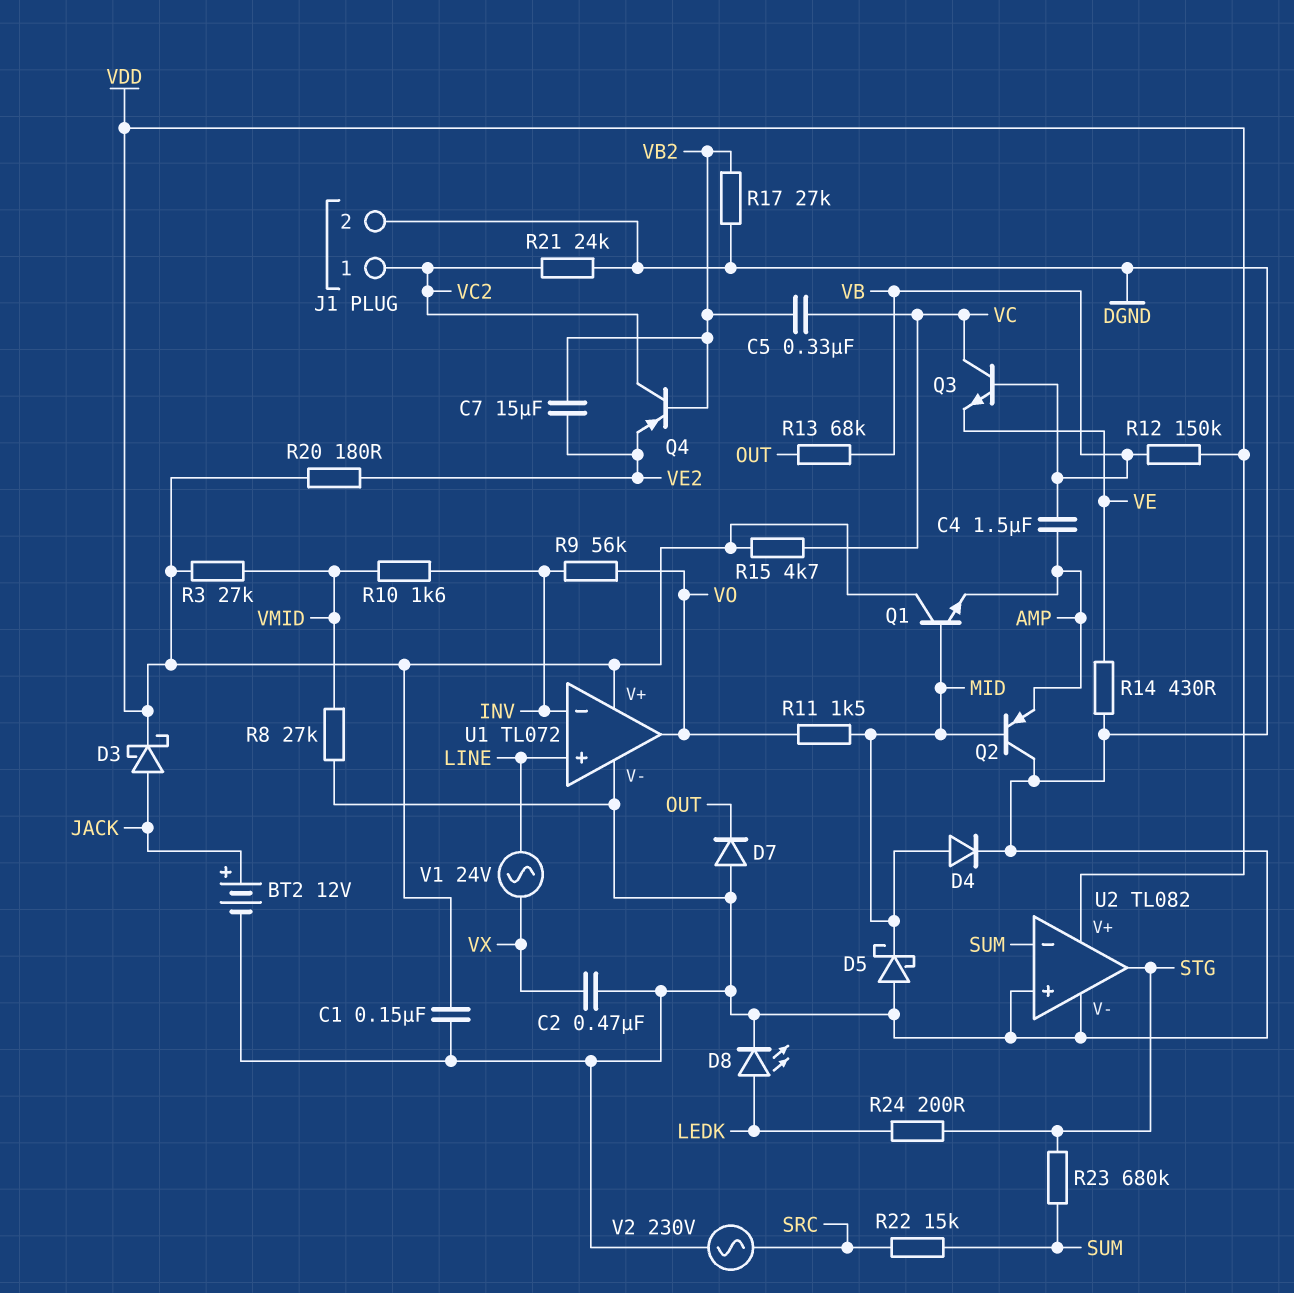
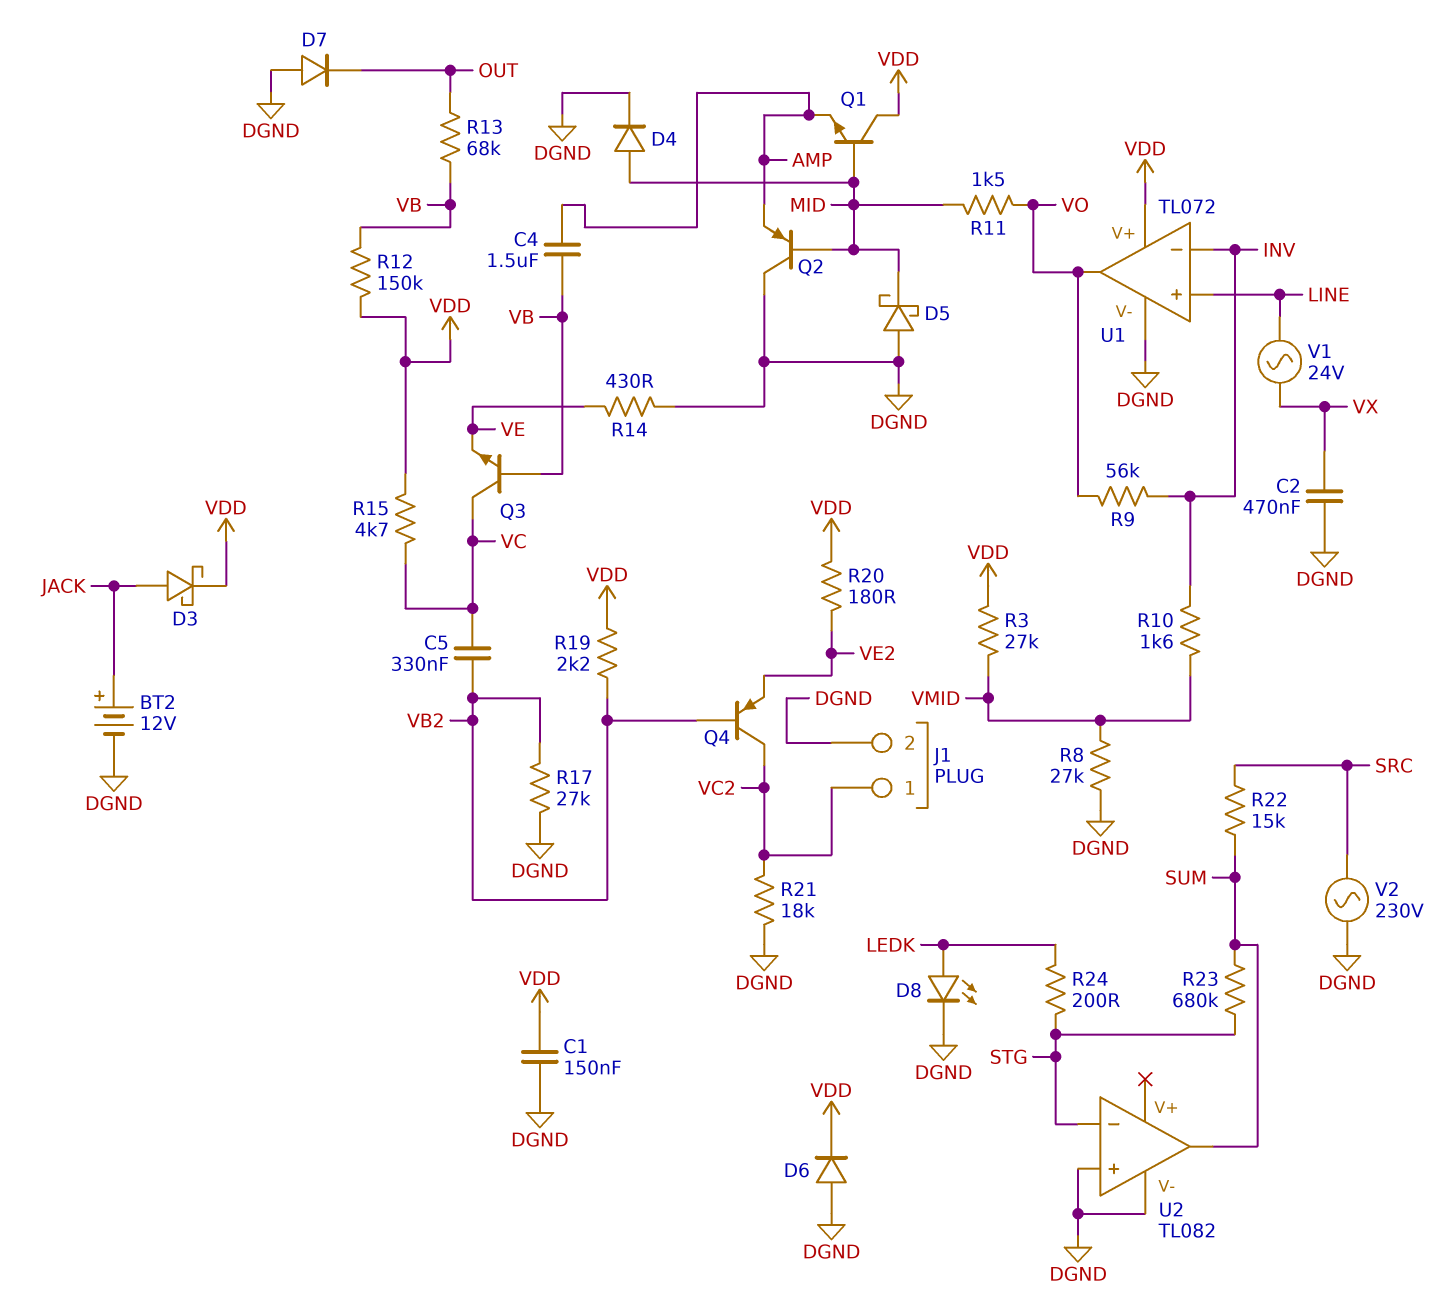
C7: 15uF (VB2, VE2) -> none
D6: none -> diode (A DGND, K VDD)
R19: none -> 2.2k (VB2, VDD)
R21: 24k (DGND, VC2) -> 18k (DGND, VC2)
U2 pin V+: VDD -> none
U2 pin in-: SUM -> STG
U2 pin out: STG -> SUM

